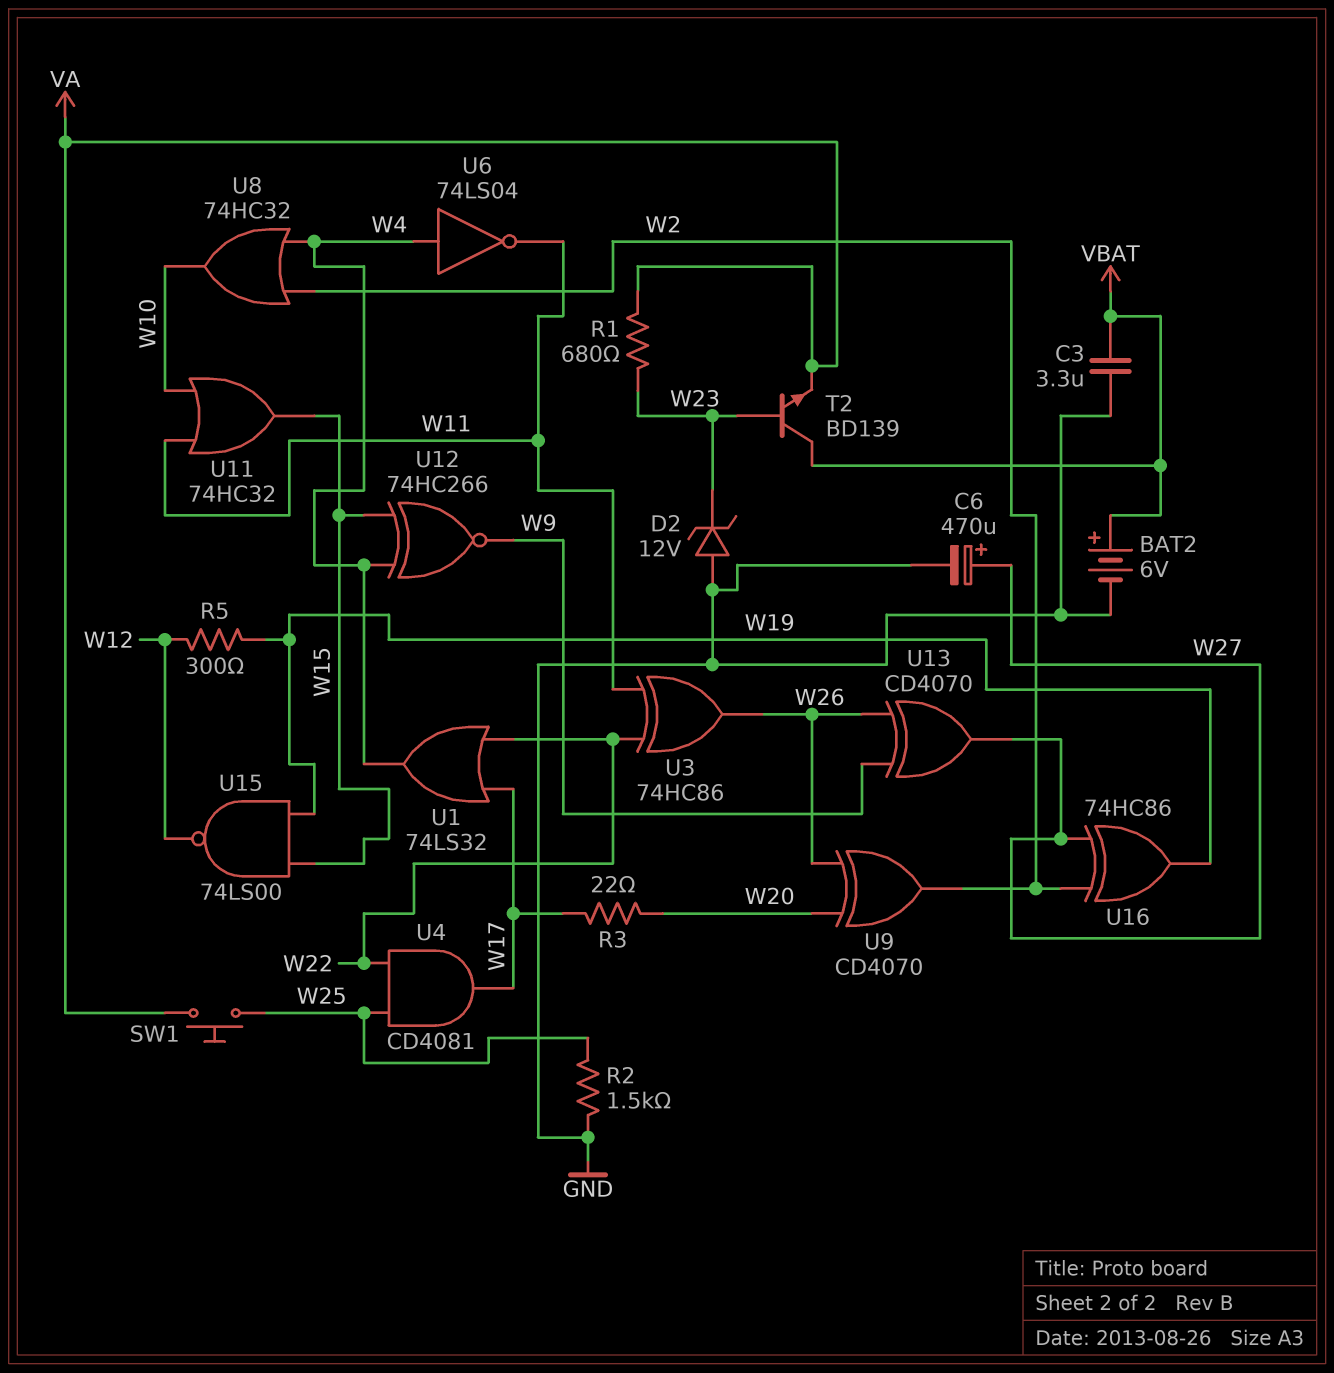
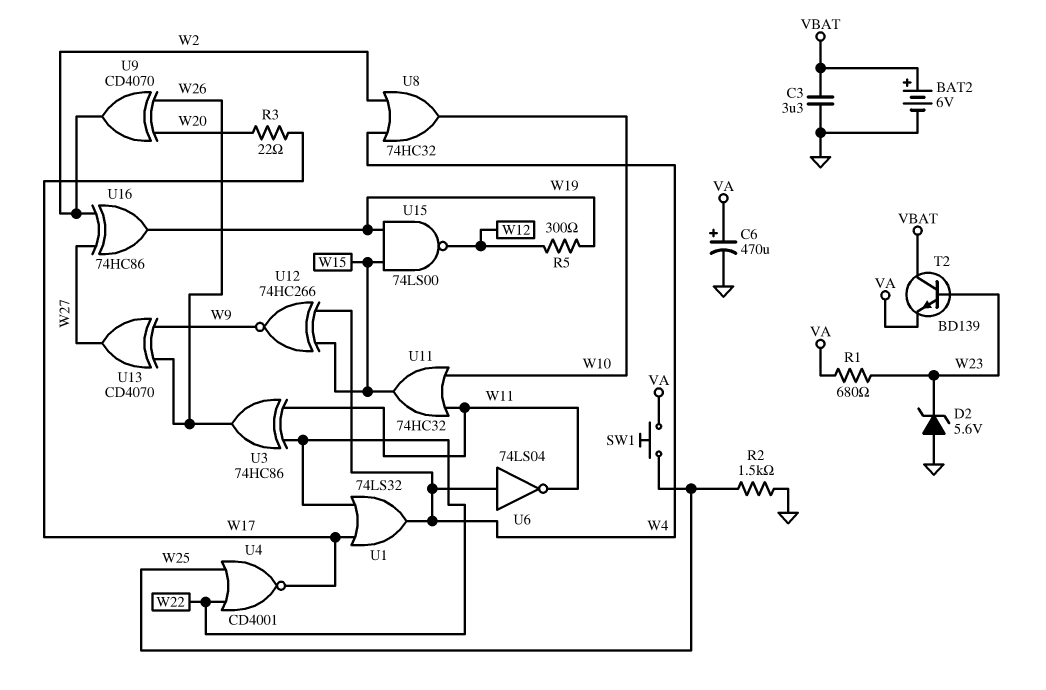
C6: 470uF (plus W27, minus GND) -> 470uF (plus VA, minus GND)
D2: zener 12V (A GND, K W23) -> zener 5.6V (A GND, K W23)
U4: AND CD4081 (in W22, in W25, out W17) -> NOR CD4001 (in W22, in W25, out W17)

